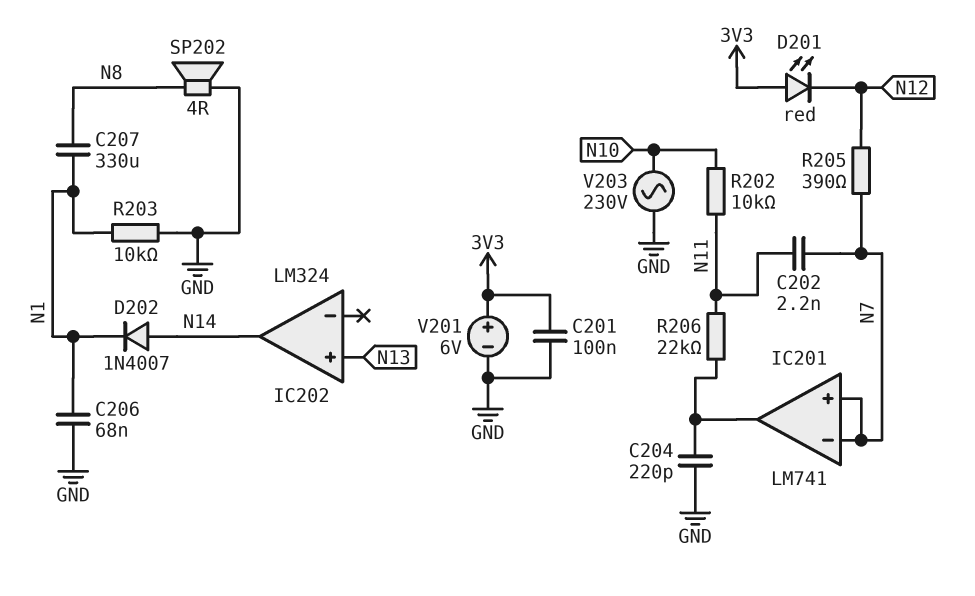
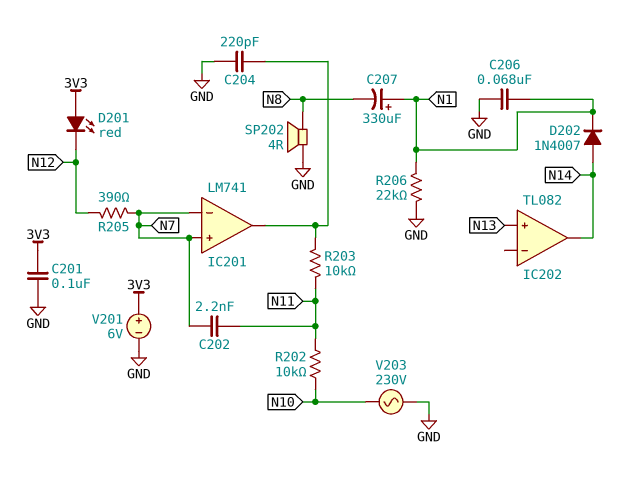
C207: 330uF (N1, N8) -> 330uF (plus N1, minus N8)
IC202: LM324 -> TL082
R203: 10k (GND, N1) -> 10k (IC201/out, N11)
R206: 22k (IC201/out, N11) -> 22k (GND, N1)

